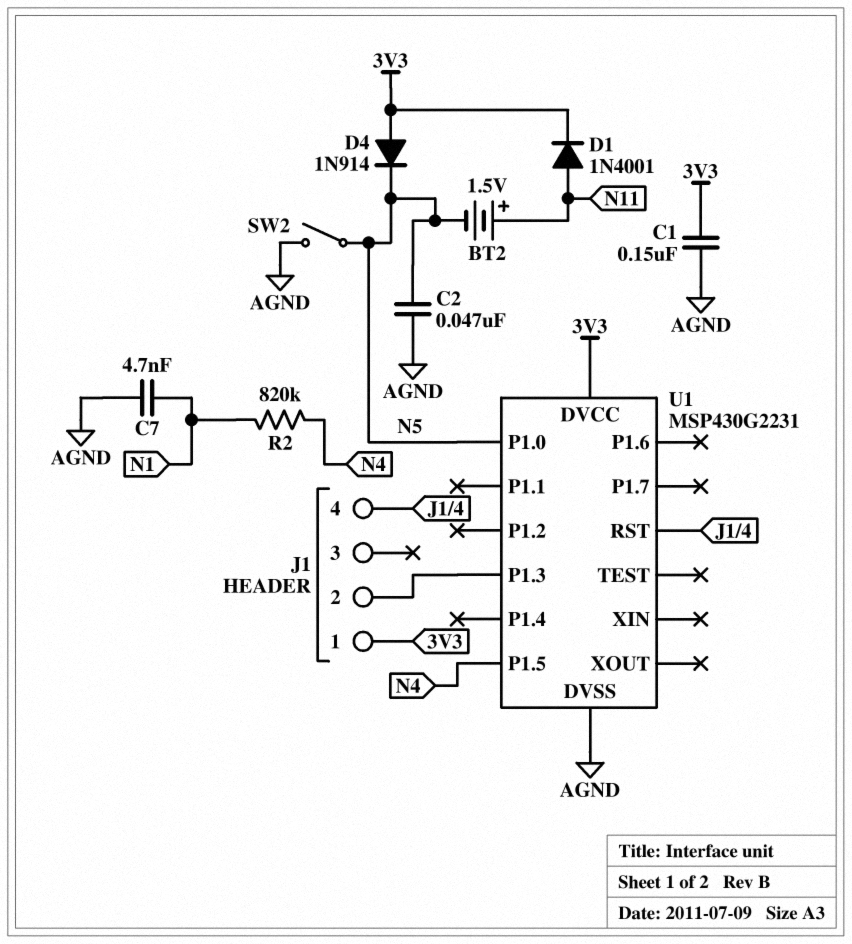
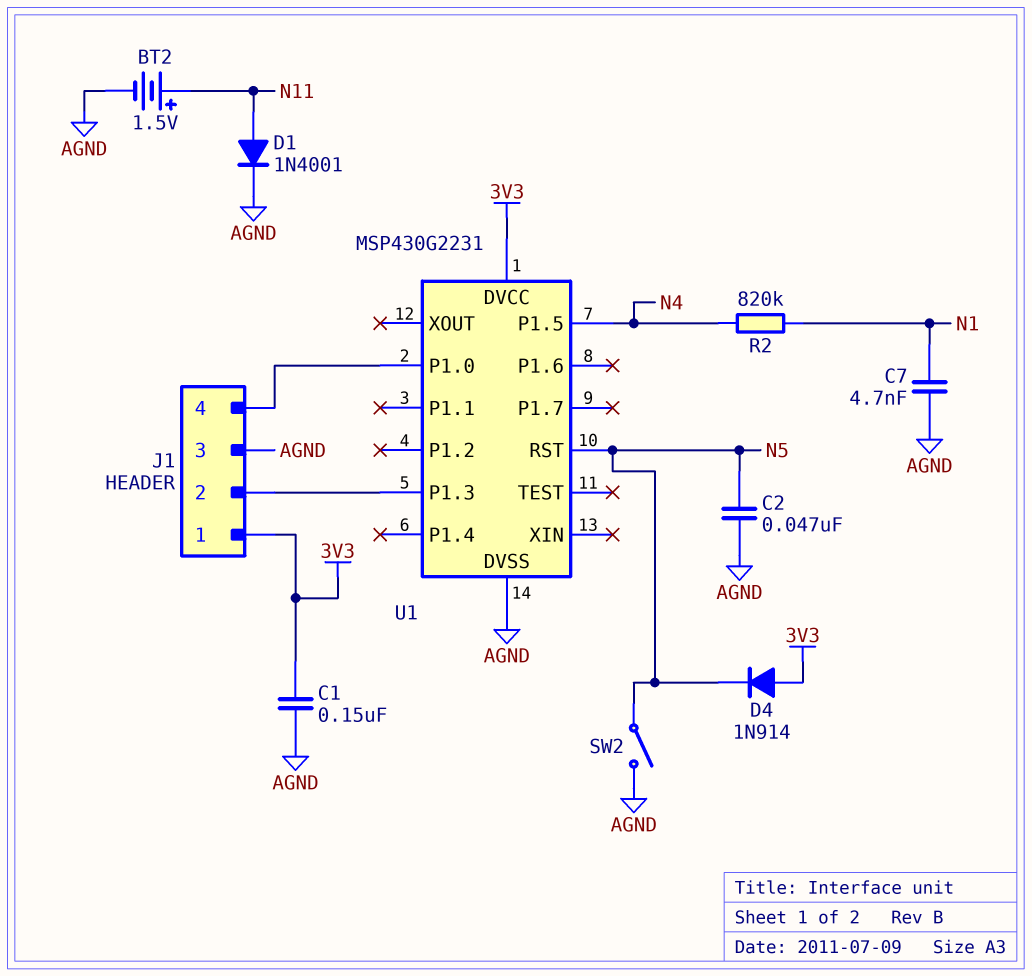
BT2: 1.5V (plus N11, minus N5) -> 1.5V (plus N11, minus AGND)
D1: diode 1N4001 (A N11, K 3V3) -> diode 1N4001 (A N11, K AGND)
J1 pin 3: none -> AGND
U1 pin P1.0: N5 -> J1/4
U1 pin RST: J1/4 -> N5

